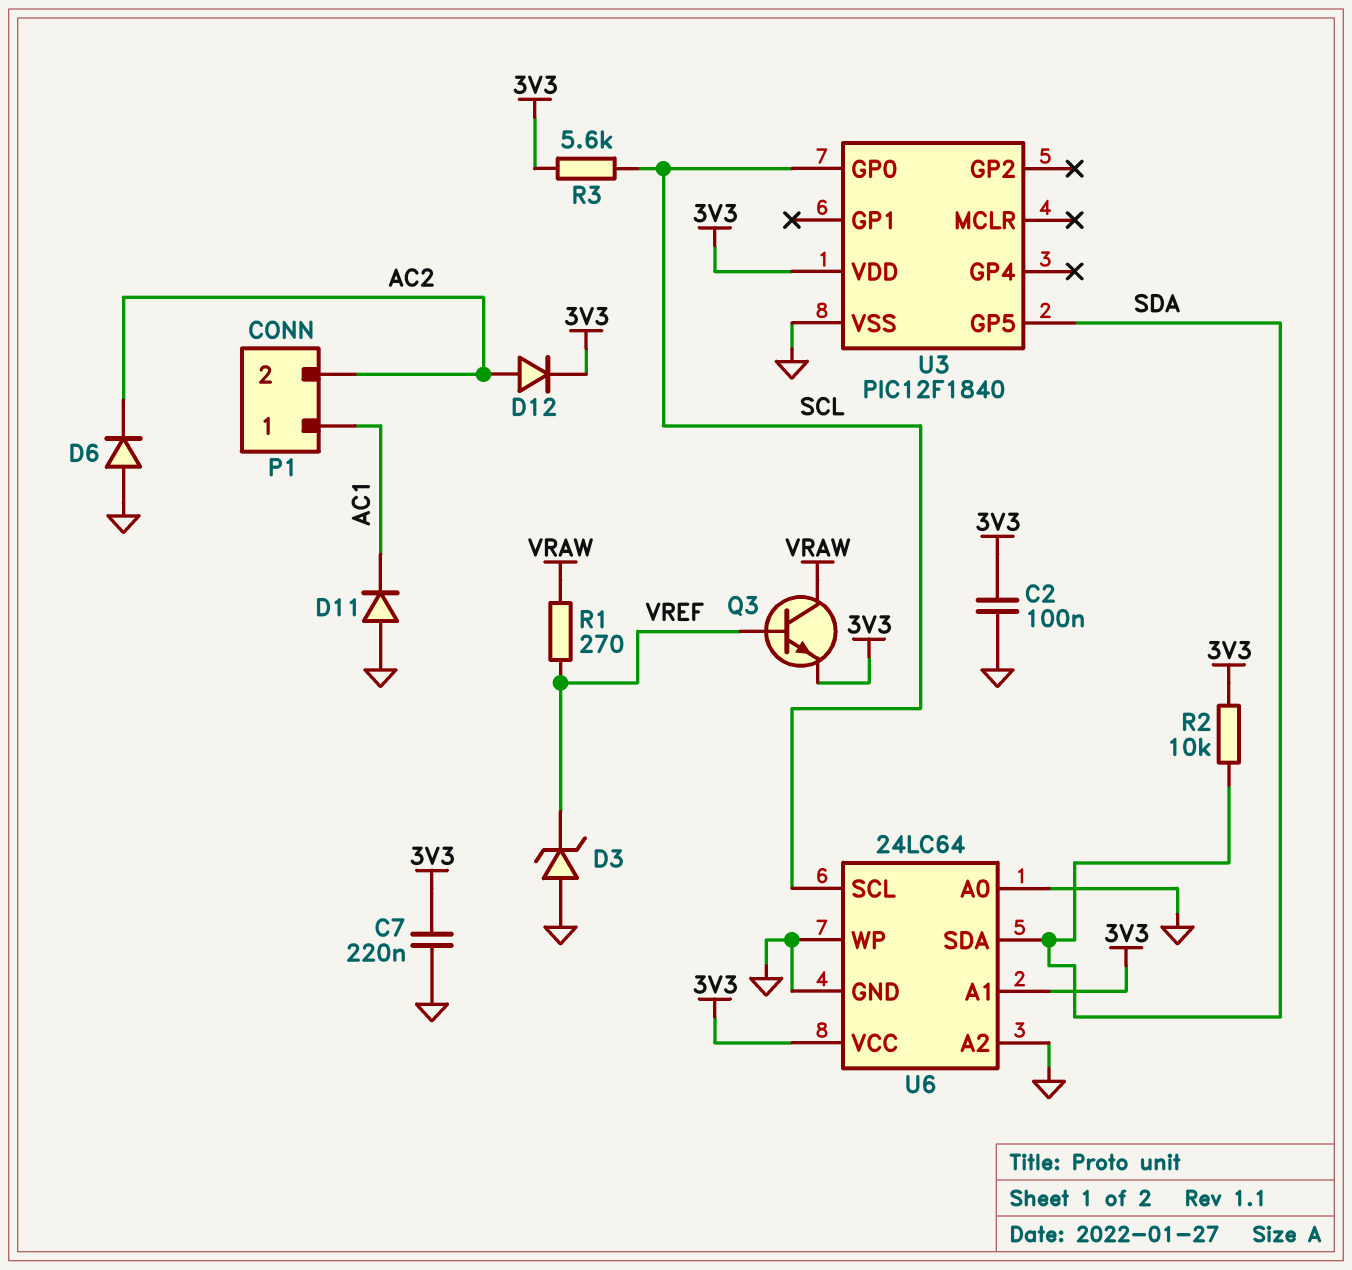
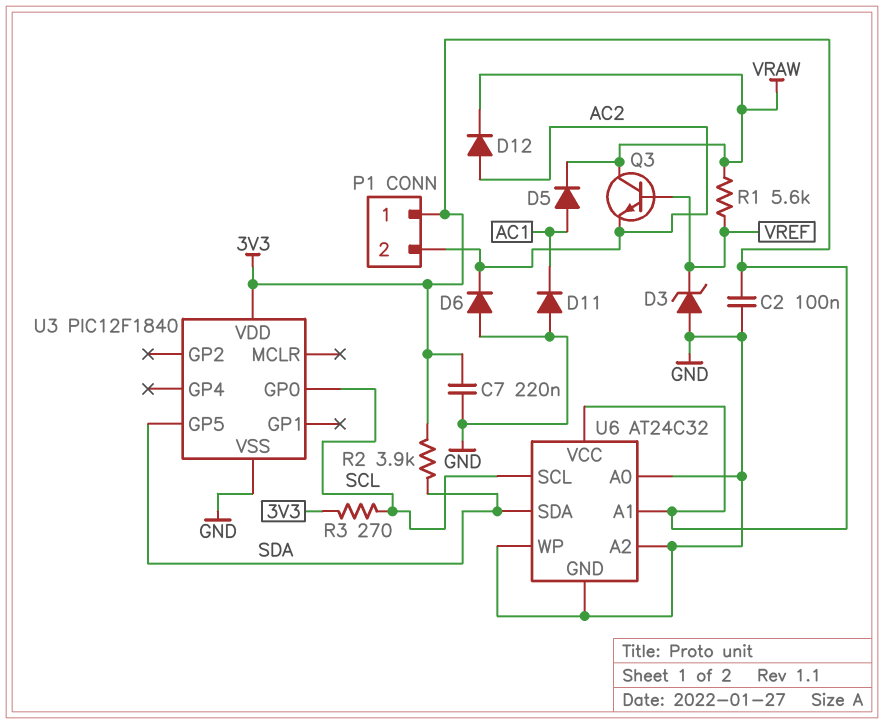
D5: none -> diode (A AC1, K VRAW)
D12: diode (A AC2, K 3V3) -> diode (A AC2, K VRAW)
P1 pin 1: AC1 -> 3V3
Q3: NPN (B VREF, C VRAW, E 3V3) -> NPN (B VREF, C VRAW, E AC2)
R1: 270 (VRAW, VREF) -> 5.6k (VRAW, VREF)
R2: 10k (3V3, SDA) -> 3.9k (3V3, SDA)
R3: 5.6k (3V3, SCL) -> 270 (3V3, SCL)
U6: 24LC64 -> AT24C32

